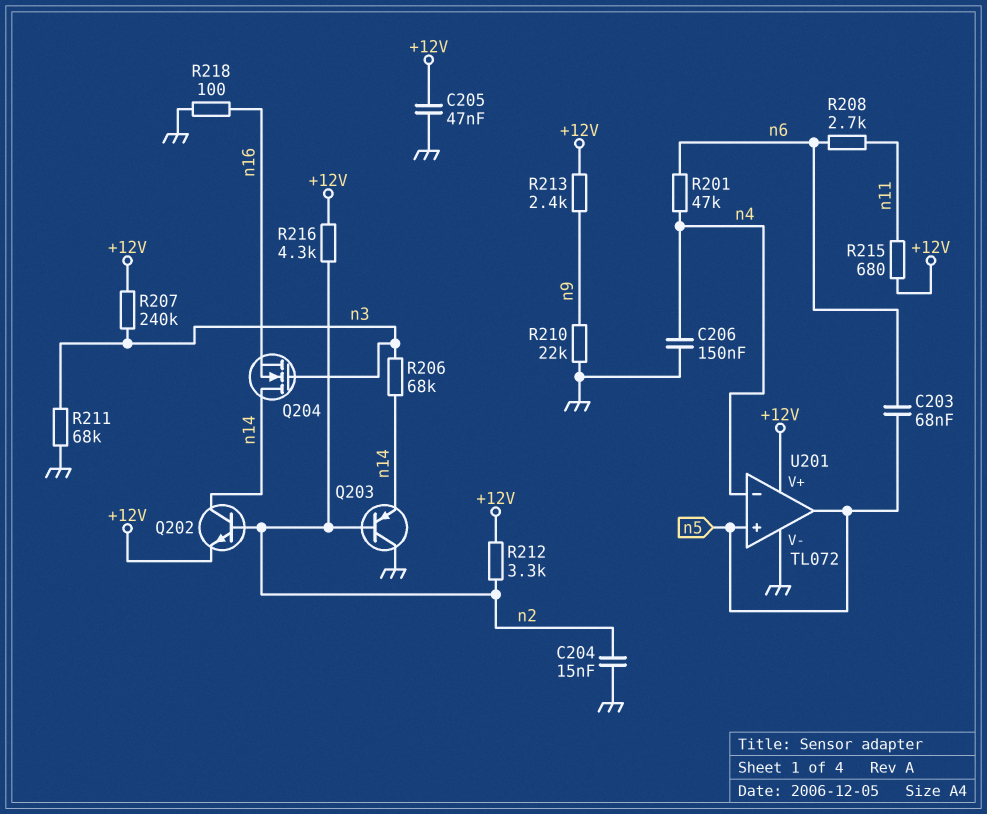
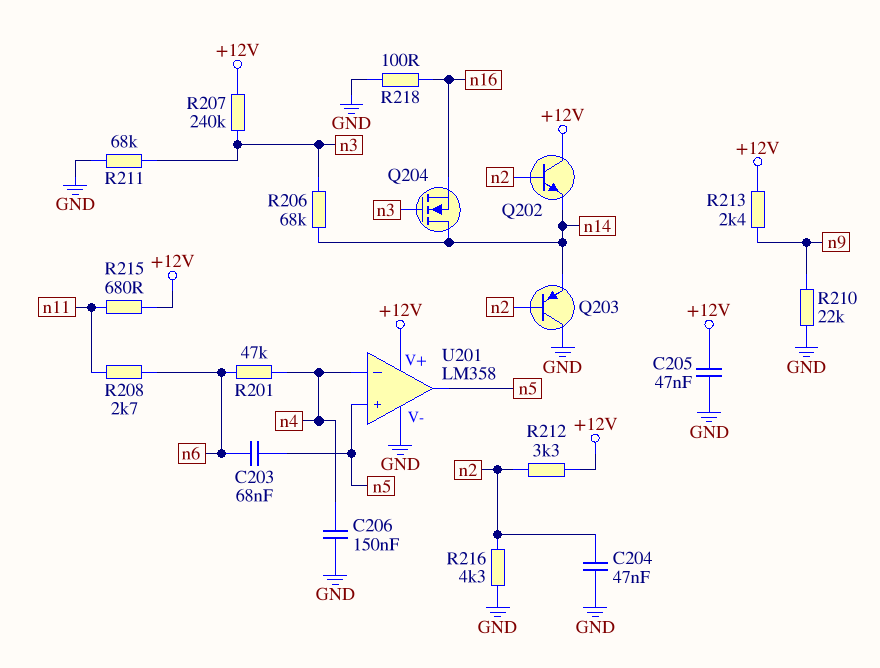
C204: 15nF (GND, n2) -> 47nF (GND, n2)
Q202: NPN (B n2, C n14, E +12V) -> NPN (B n2, C +12V, E n14)
R216: 4.3k (+12V, n2) -> 4.3k (GND, n2)
U201: TL072 -> LM358

